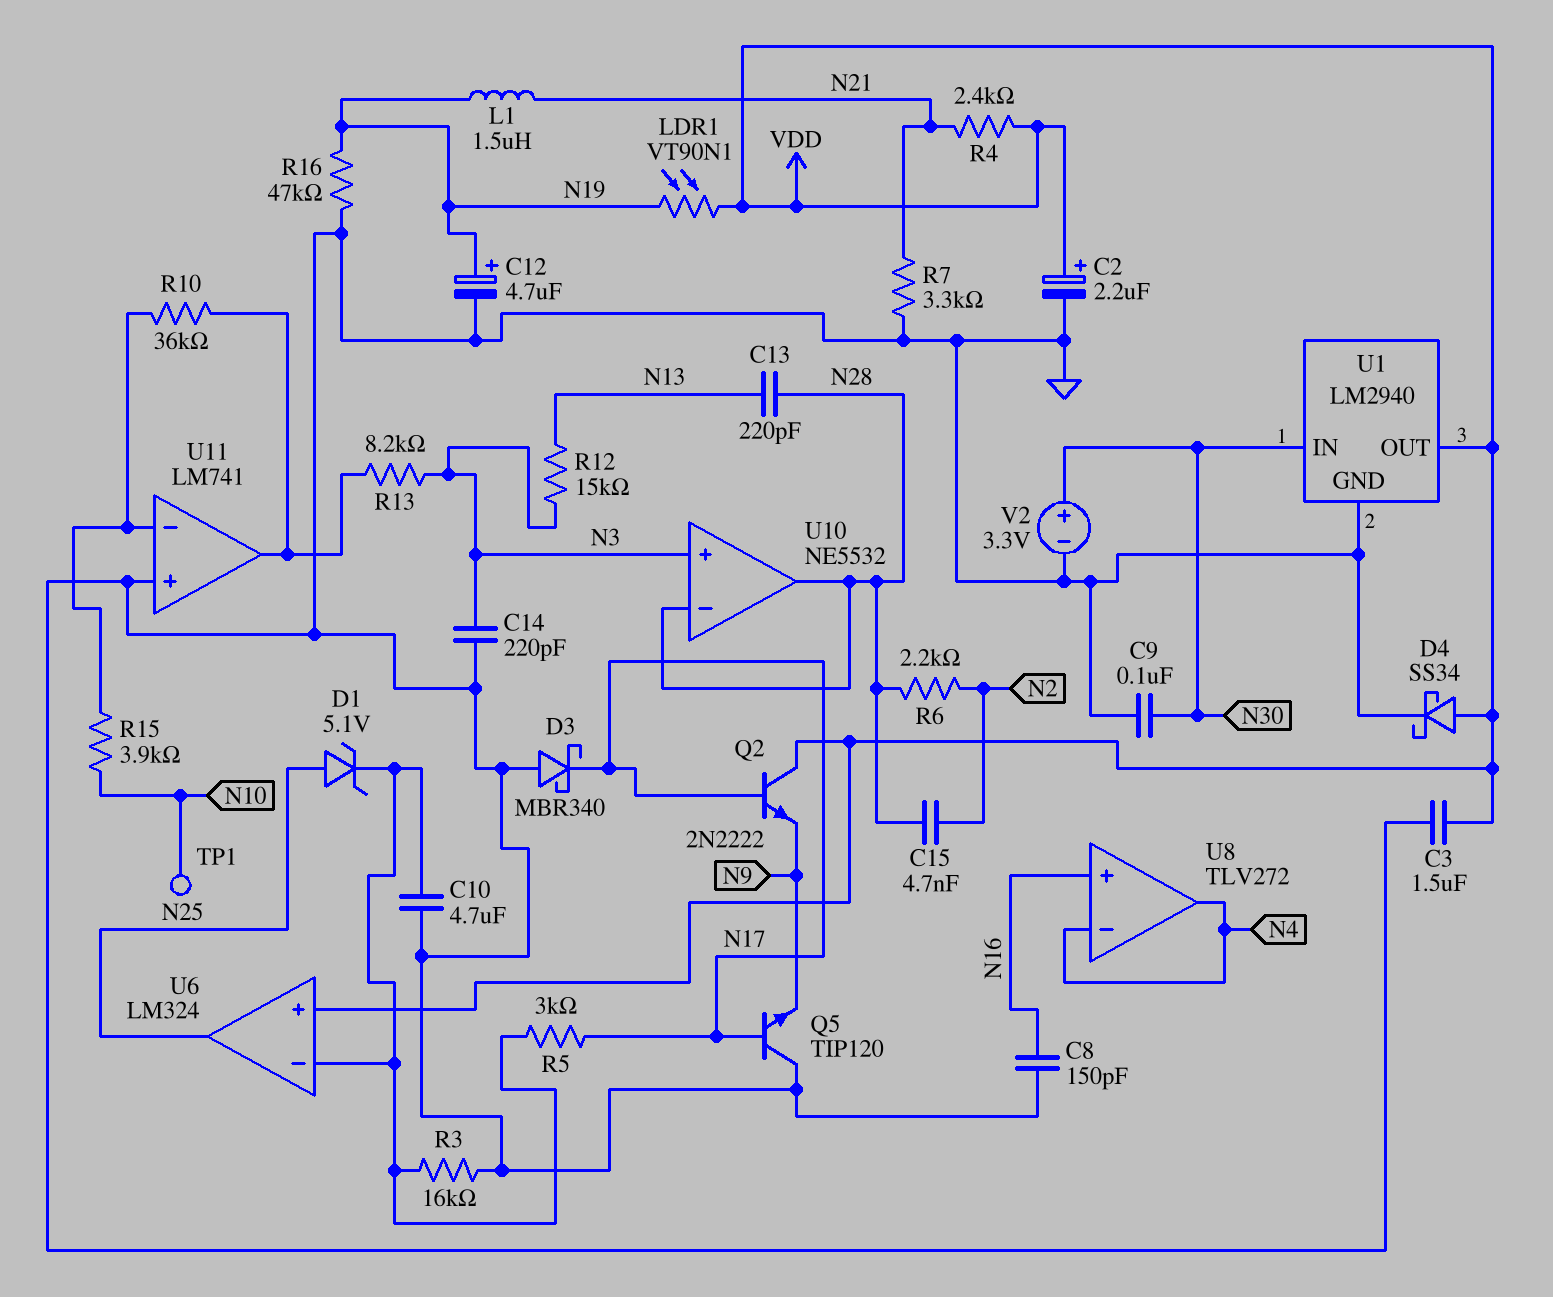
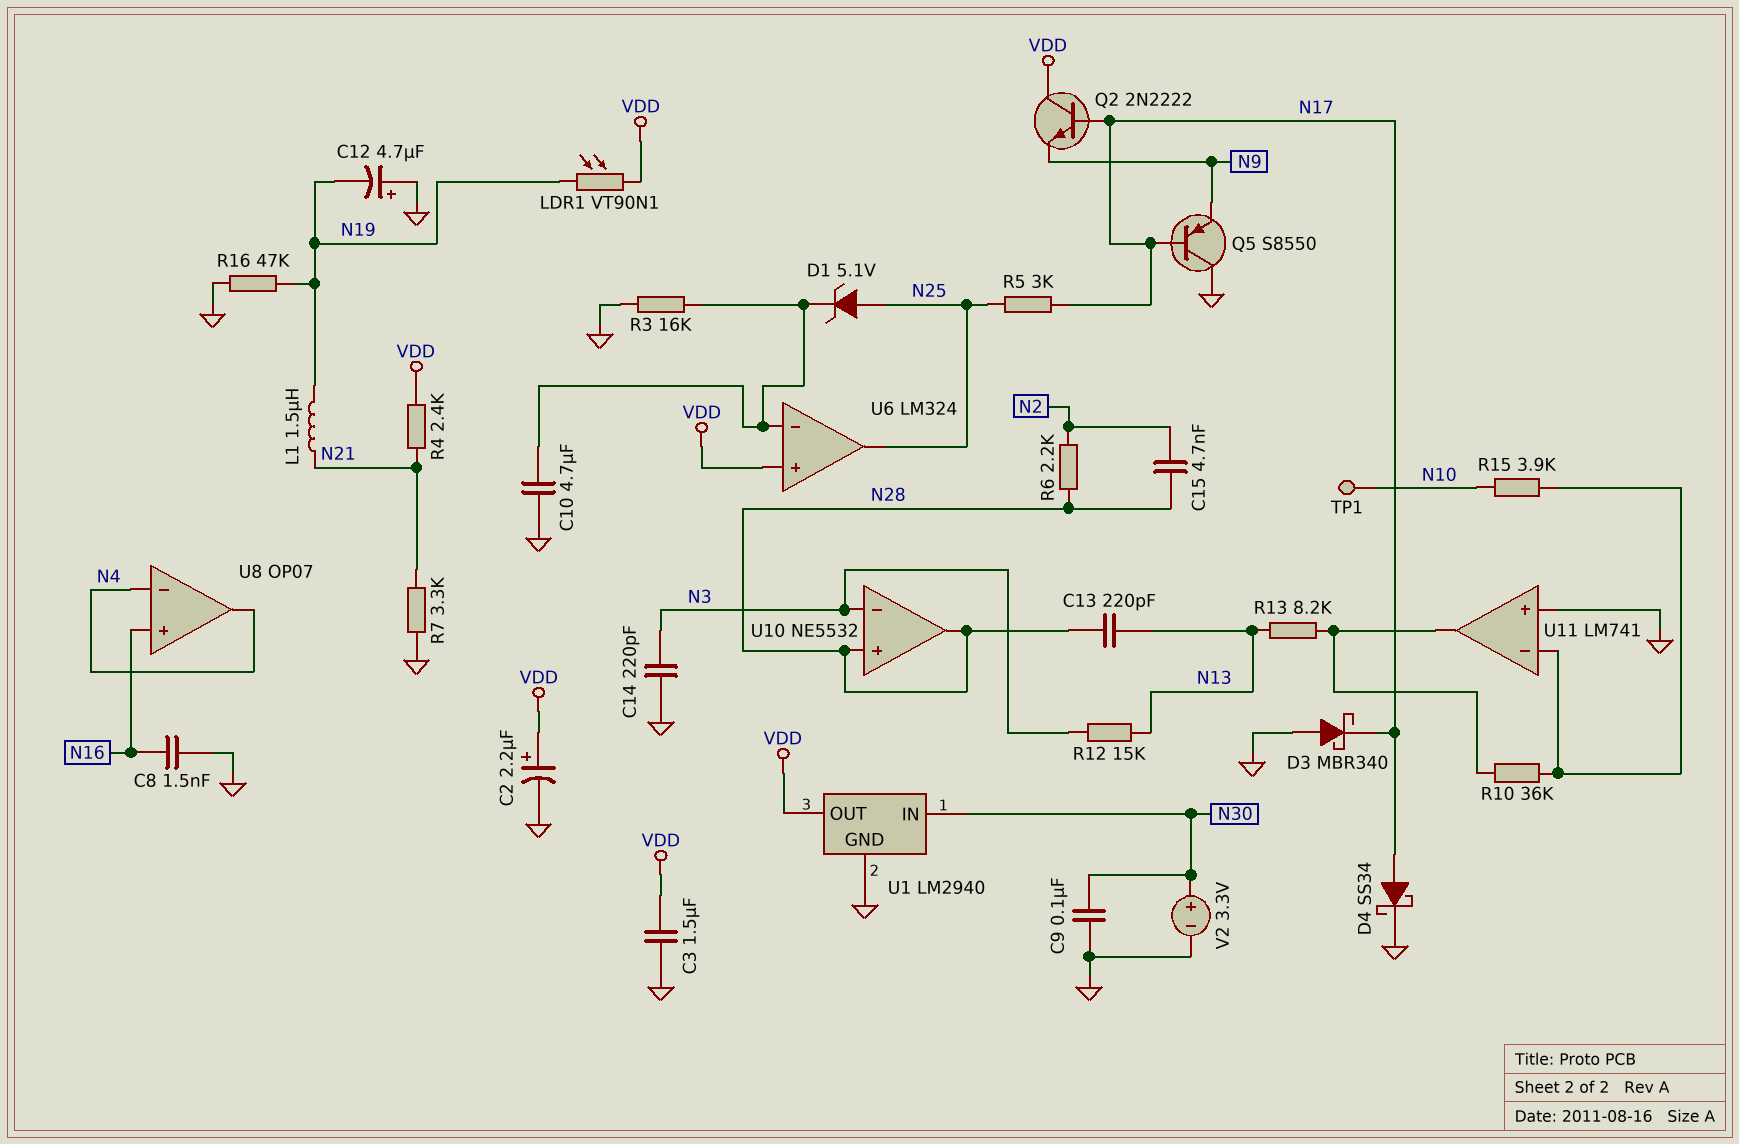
C8: 150pF (GND, N16) -> 1.5nF (GND, N16)
C12: 4.7uF (plus N19, minus GND) -> 4.7uF (plus GND, minus N19)
D4: schottky SS34 (A VDD, K GND) -> schottky SS34 (A N17, K GND)
Q5: NPN TIP120 (B N17, C GND, E N9) -> PNP S8550 (B N17, C GND, E N9)
R5: 3k (N17, U6/in-) -> 3k (N17, N25)
R13: 8.2k (N3, U11/out) -> 8.2k (N13, U11/out)
U8: TLV272 -> OP07
U10 pin in+: N3 -> N28
U10 pin in-: N28 -> N3

